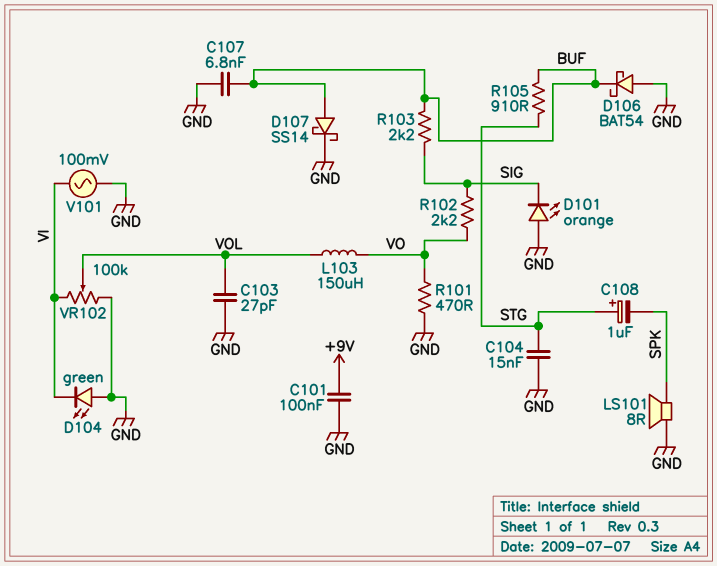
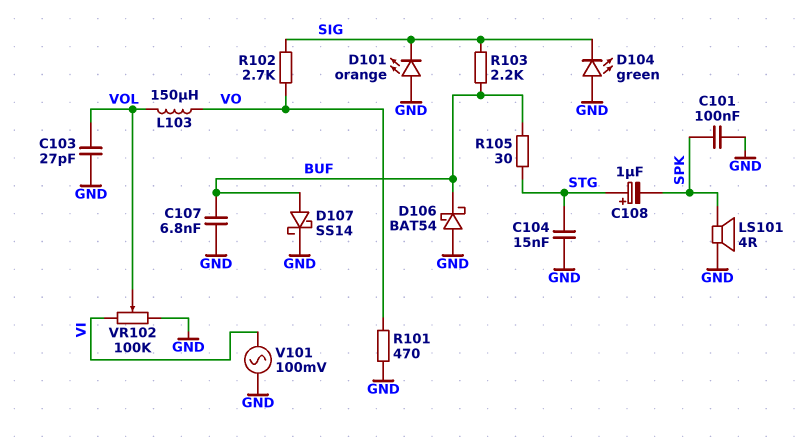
C101: 100nF (+9V, GND) -> 100nF (GND, SPK)
D104: LED green (A GND, K VI) -> LED green (A GND, K SIG)
LS101: speaker 8R (GND, SPK) -> speaker 4R (GND, SPK)
R102: 2.2k (SIG, VO) -> 2.7k (SIG, VO)
R105: 910 (BUF, STG) -> 30 (BUF, STG)

